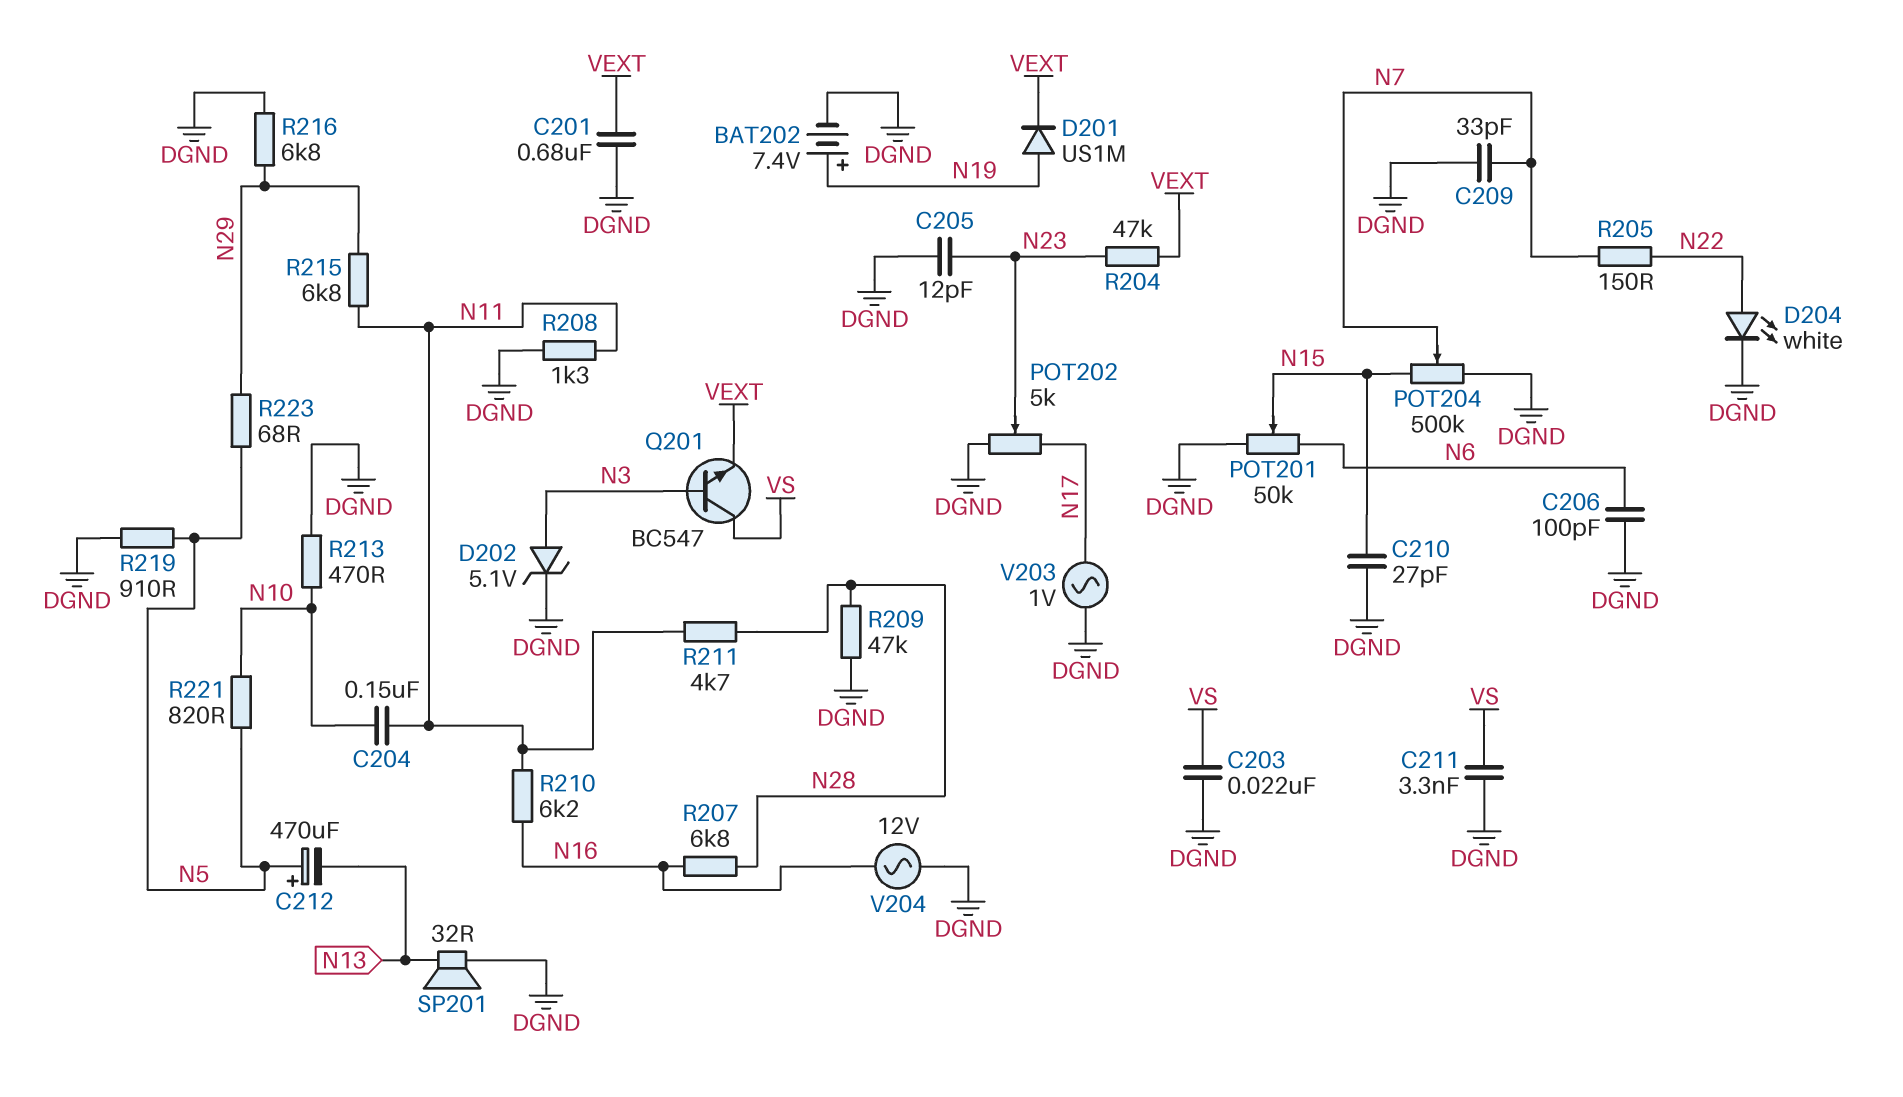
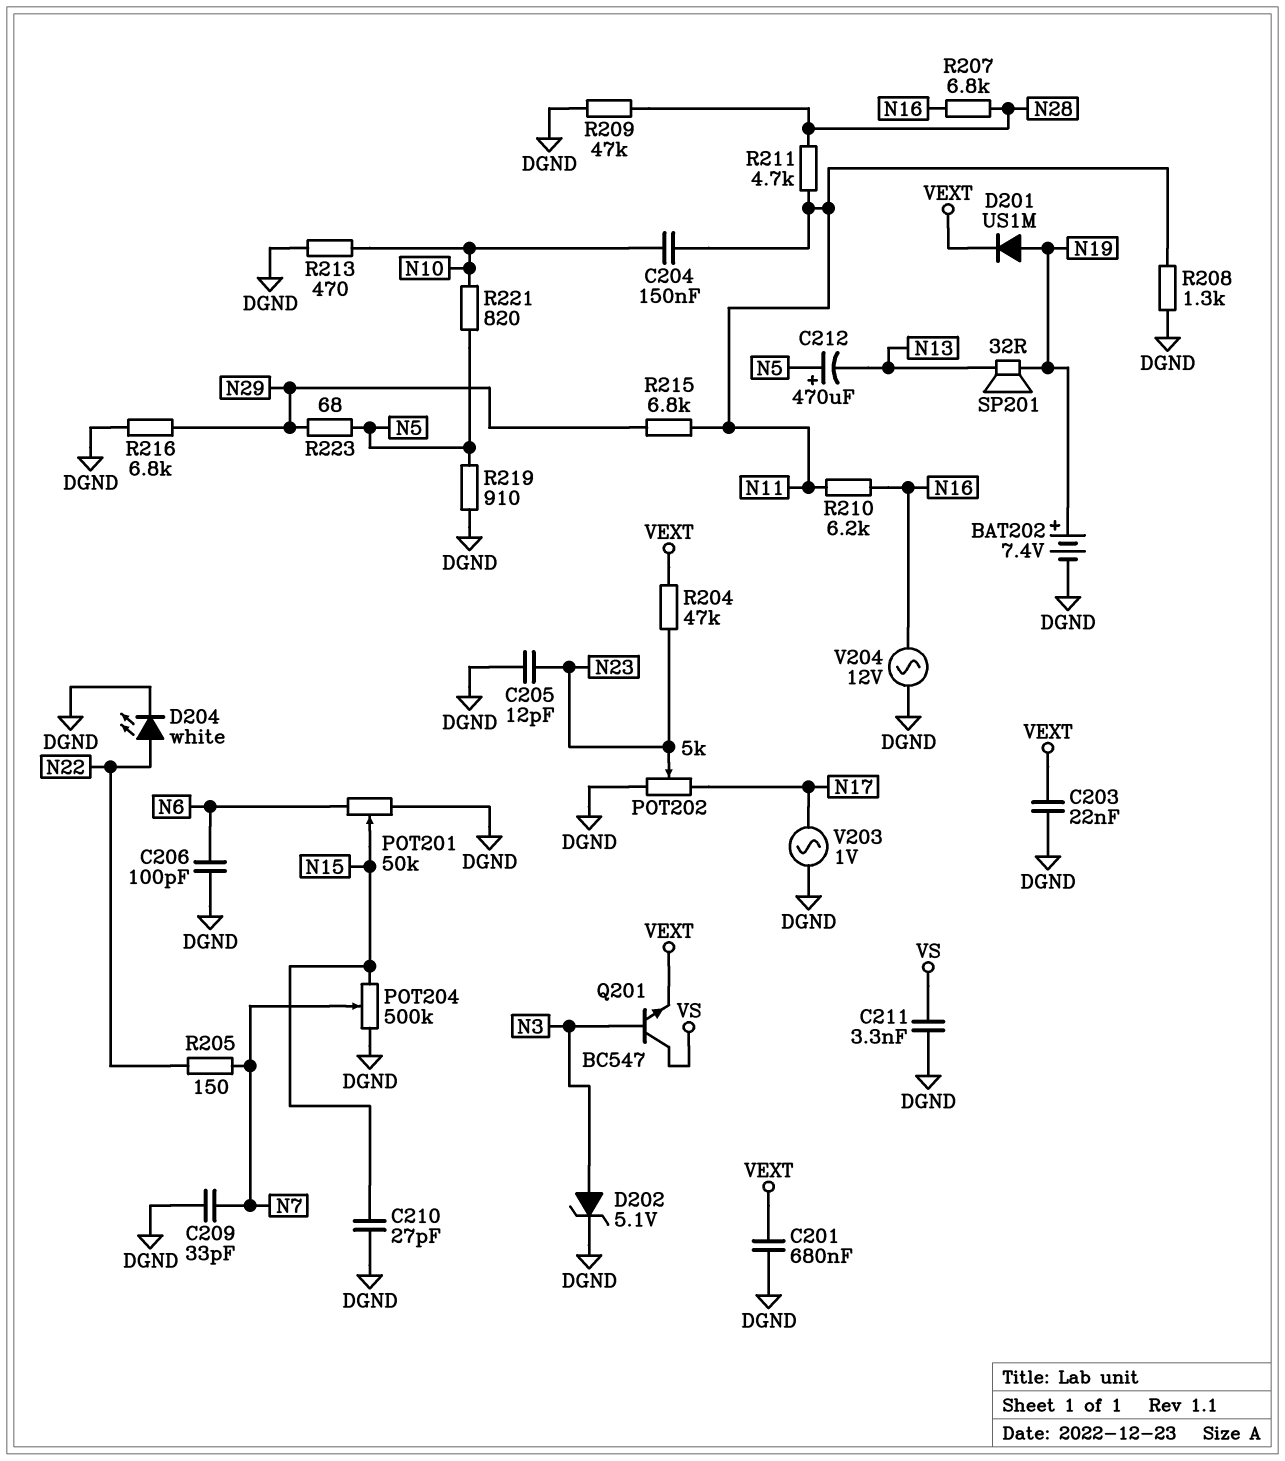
C203: 22nF (DGND, VS) -> 22nF (DGND, VEXT)
SP201: speaker 32R (DGND, N13) -> speaker 32R (N13, N19)

